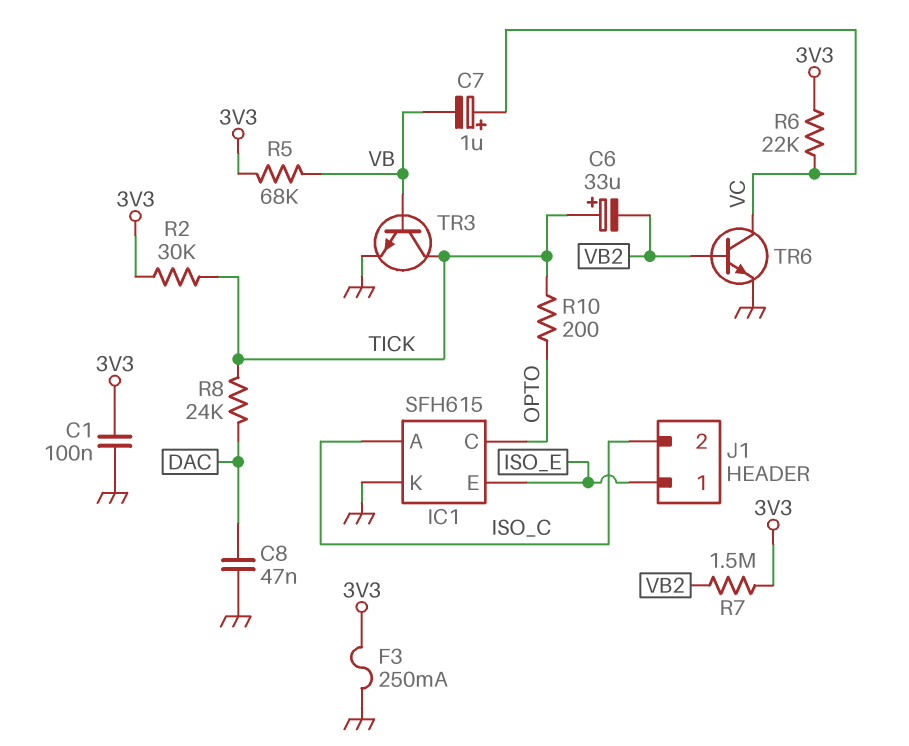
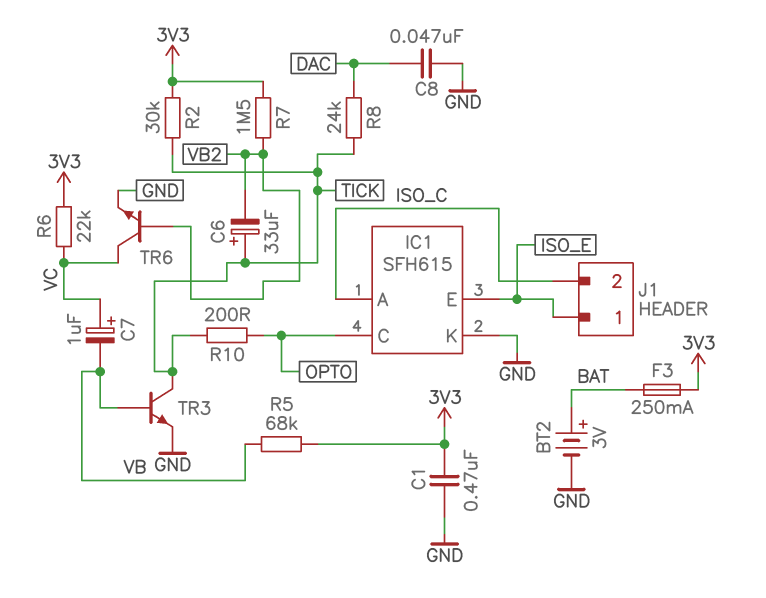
BT2: none -> 3V (plus BAT, minus GND)
C1: 100nF (3V3, GND) -> 470nF (3V3, GND)
F3: 250mA (3V3, GND) -> 250mA (3V3, BAT)

